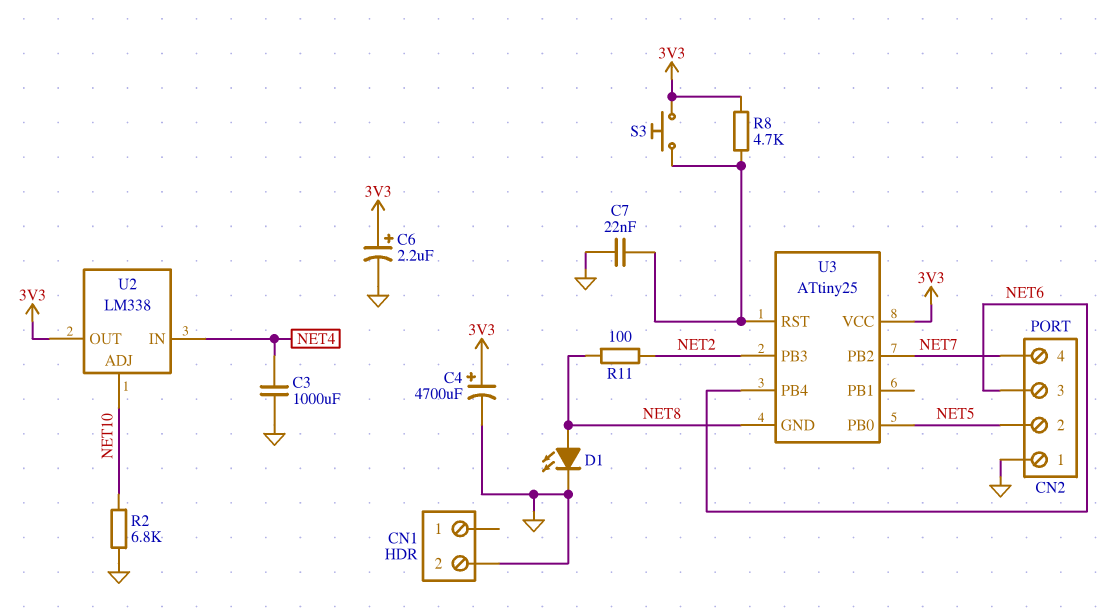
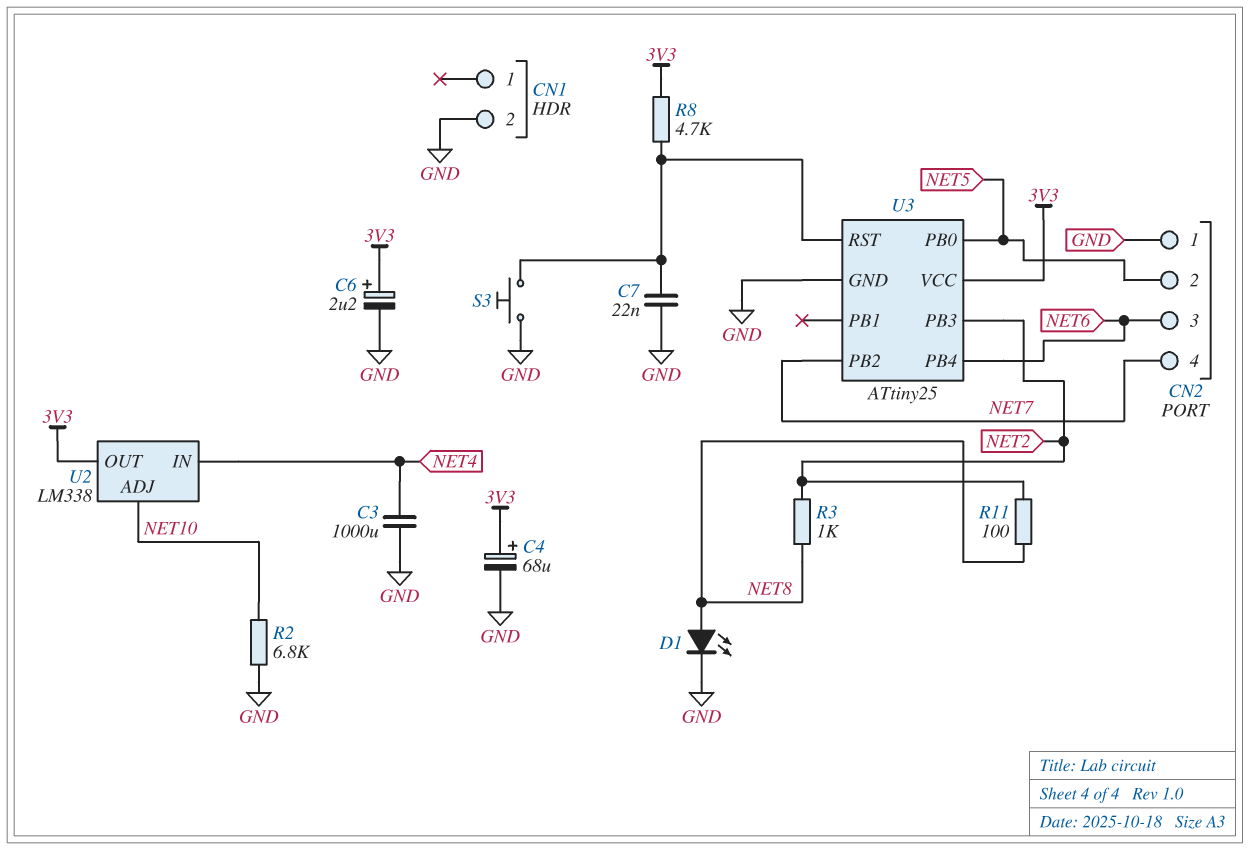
C4: 4700uF (plus 3V3, minus GND) -> 68uF (plus 3V3, minus GND)
R3: none -> 1k (NET2, NET8)
S3: button (3V3, U3/RST) -> button (GND, U3/RST)
U3 pin GND: NET8 -> GND

